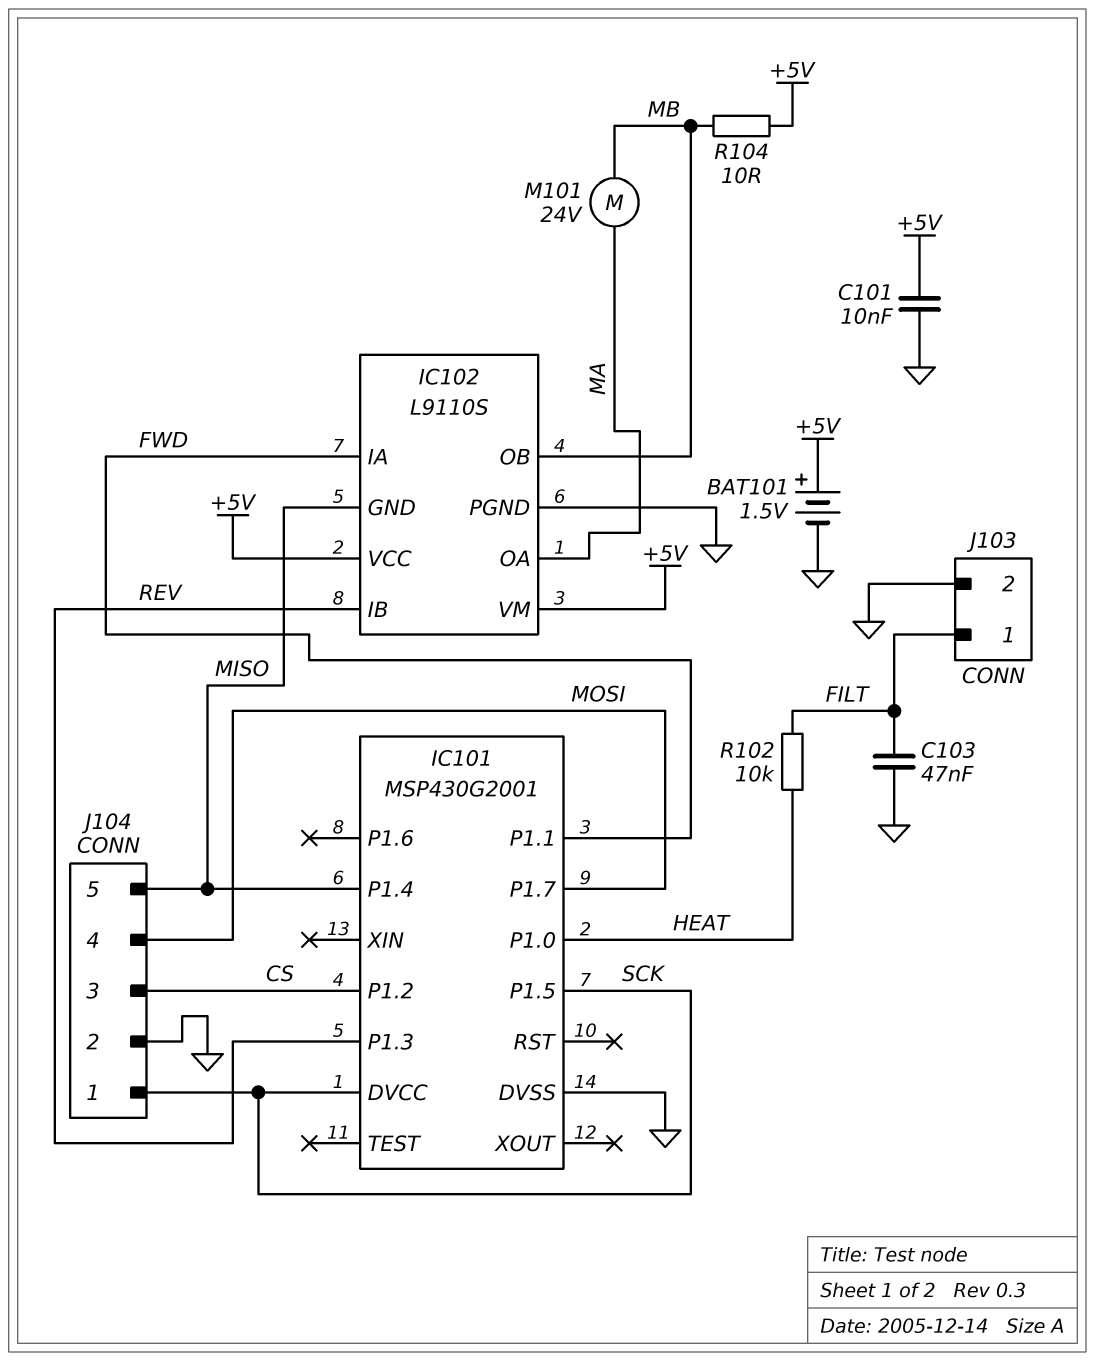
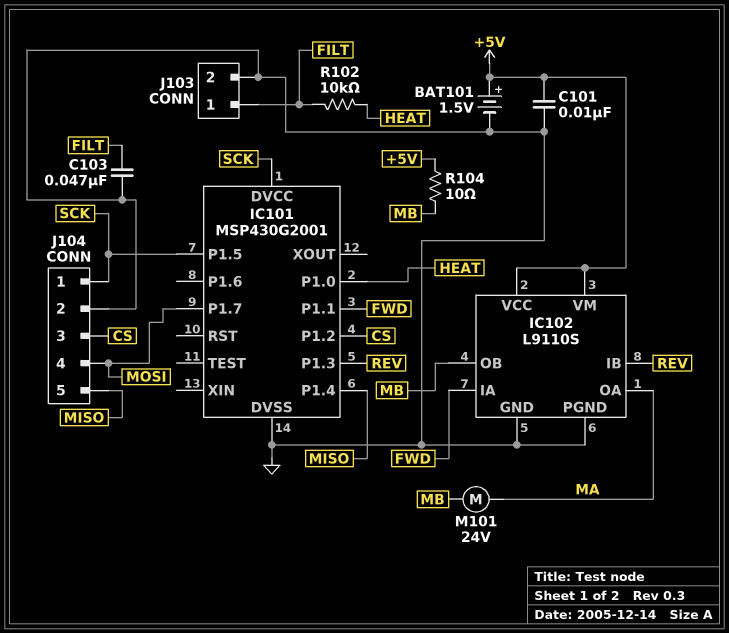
IC102 pin GND: MISO -> GND

